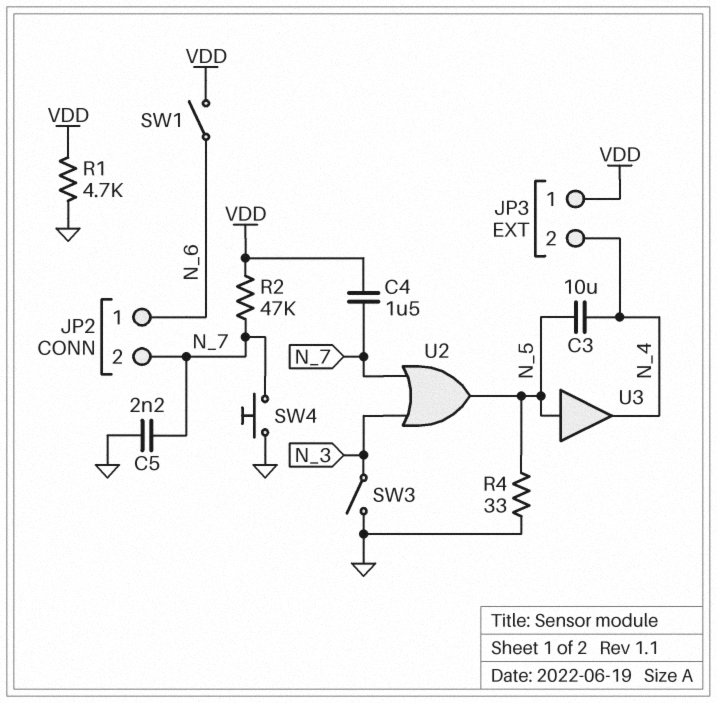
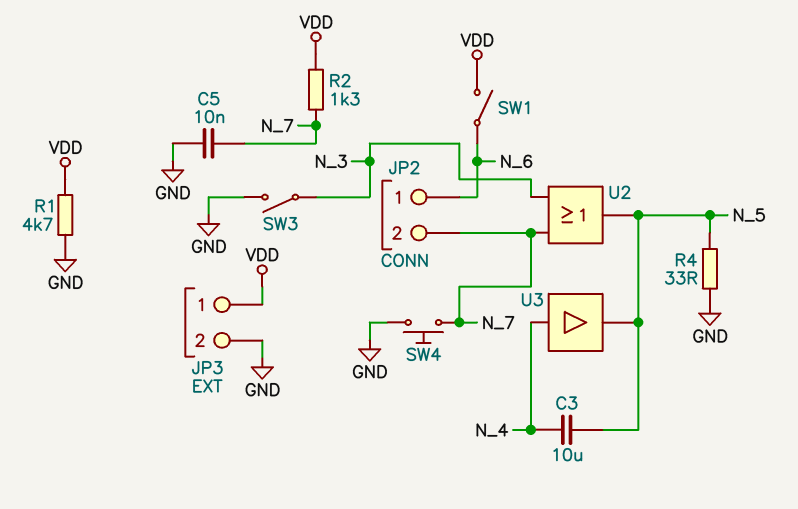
C4: 1.5uF (N_7, VDD) -> none
C5: 2.2nF (GND, N_7) -> 10nF (GND, N_7)
JP3 pin 2: N_4 -> GND
R2: 47k (N_7, VDD) -> 1.3k (N_7, VDD)
U3: buffer (in N_5, out N_4) -> buffer (in N_4, out N_5)

